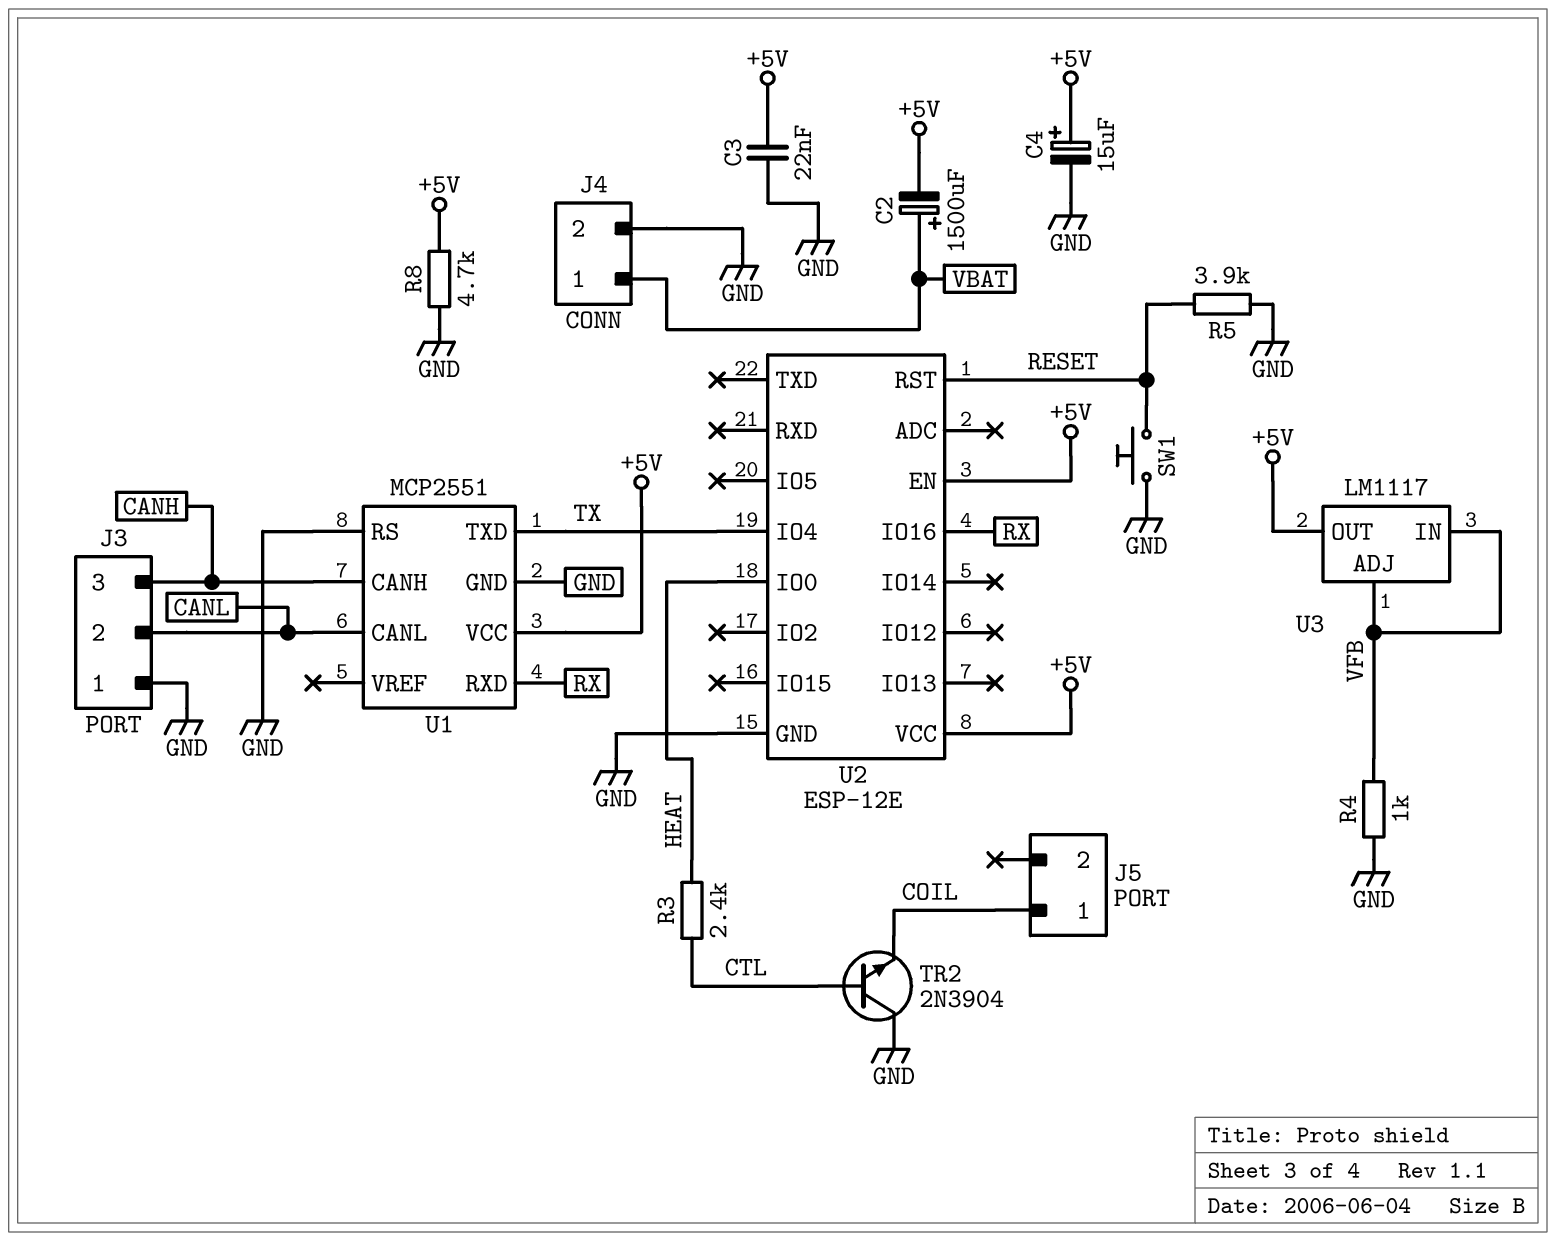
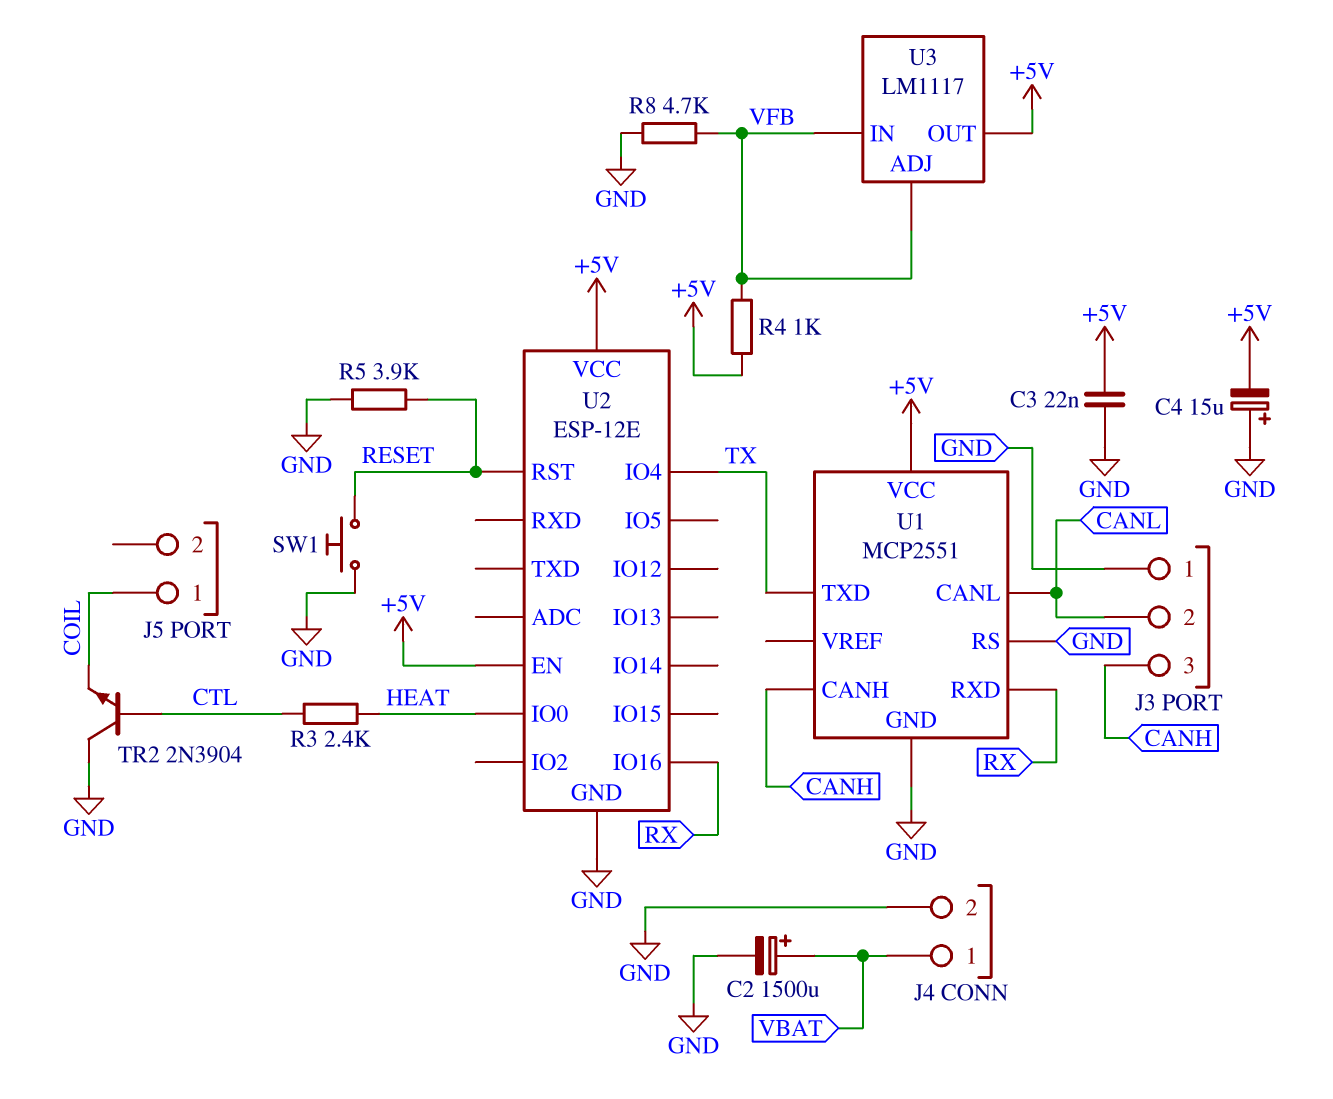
C2: 1500uF (plus VBAT, minus +5V) -> 1500uF (plus VBAT, minus GND)
C4: 15uF (plus +5V, minus GND) -> 15uF (plus GND, minus +5V)
R4: 1k (GND, VFB) -> 1k (+5V, VFB)
R8: 4.7k (+5V, GND) -> 4.7k (GND, VFB)

